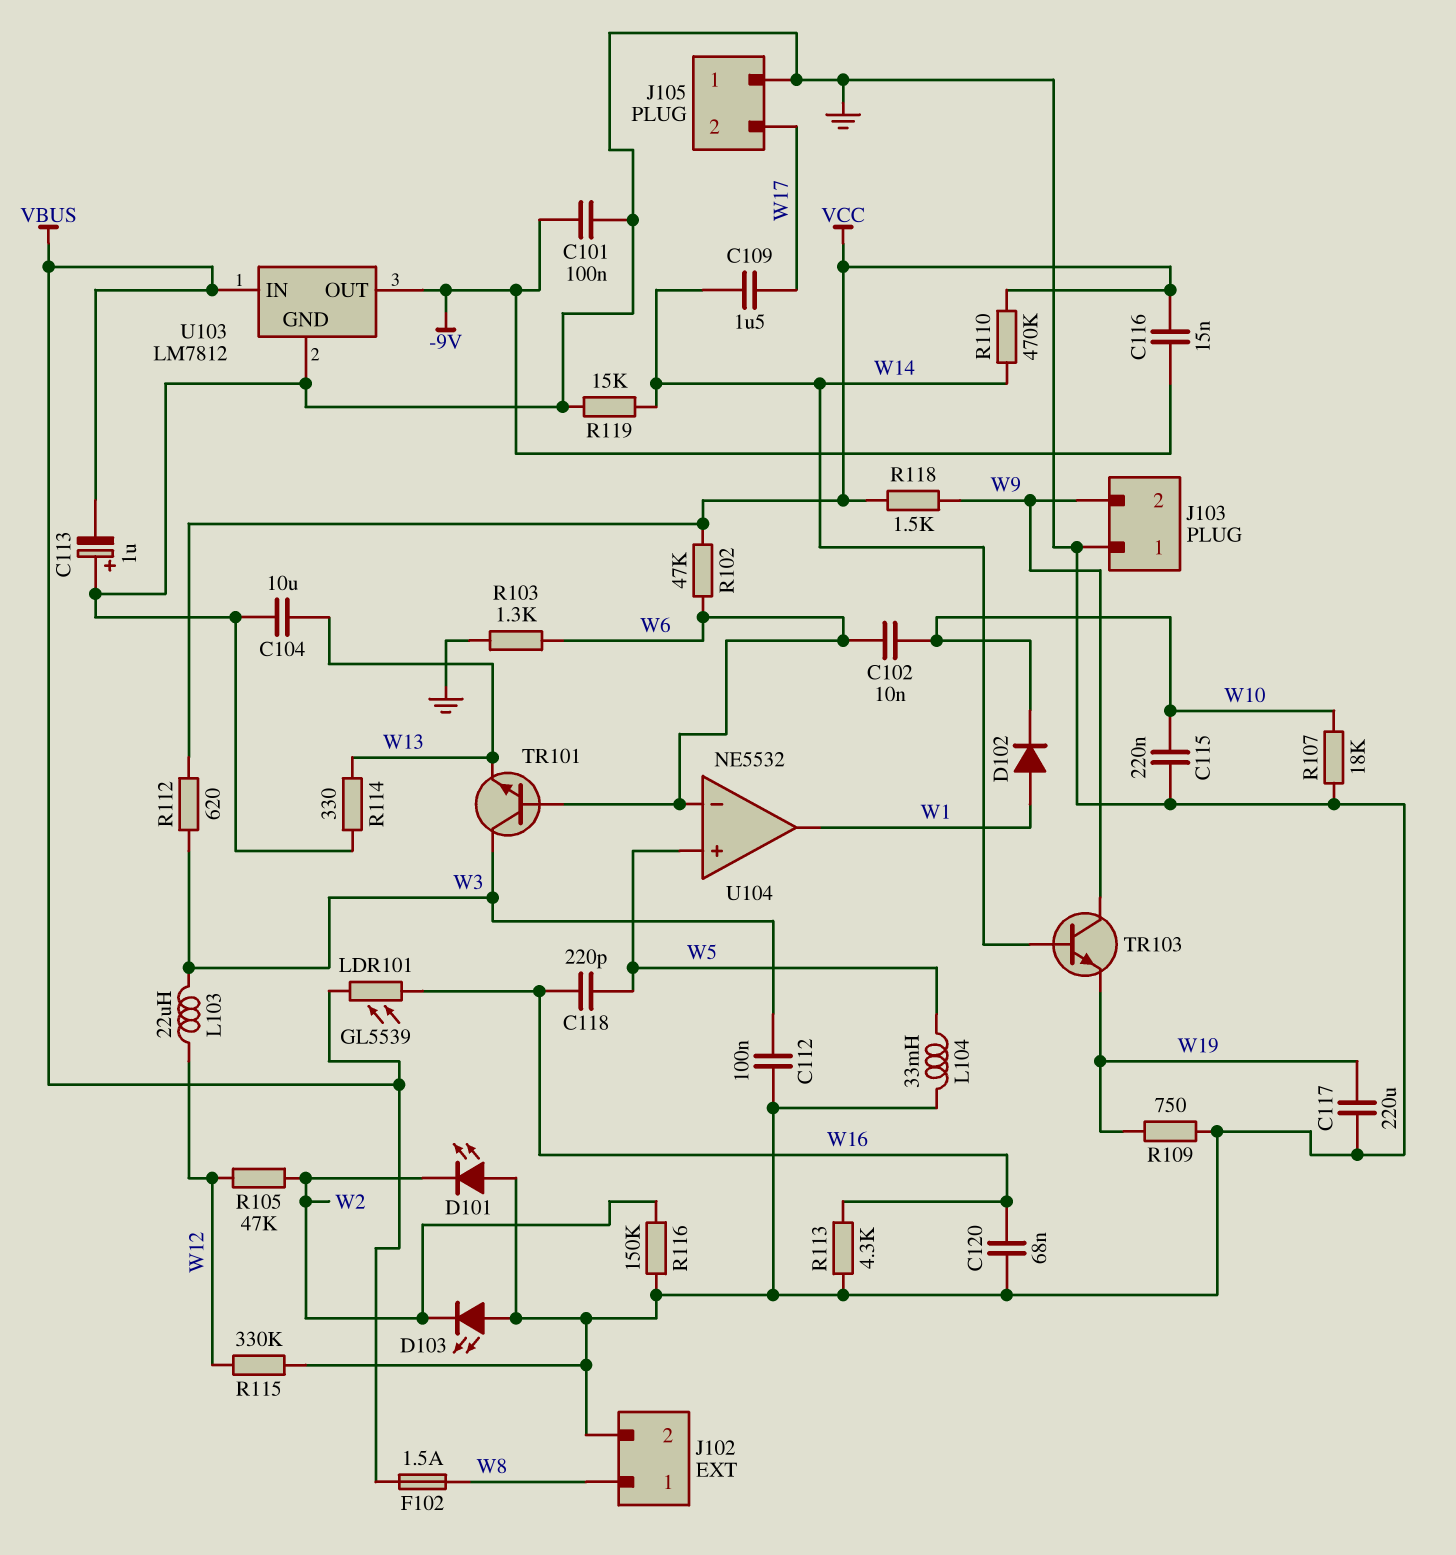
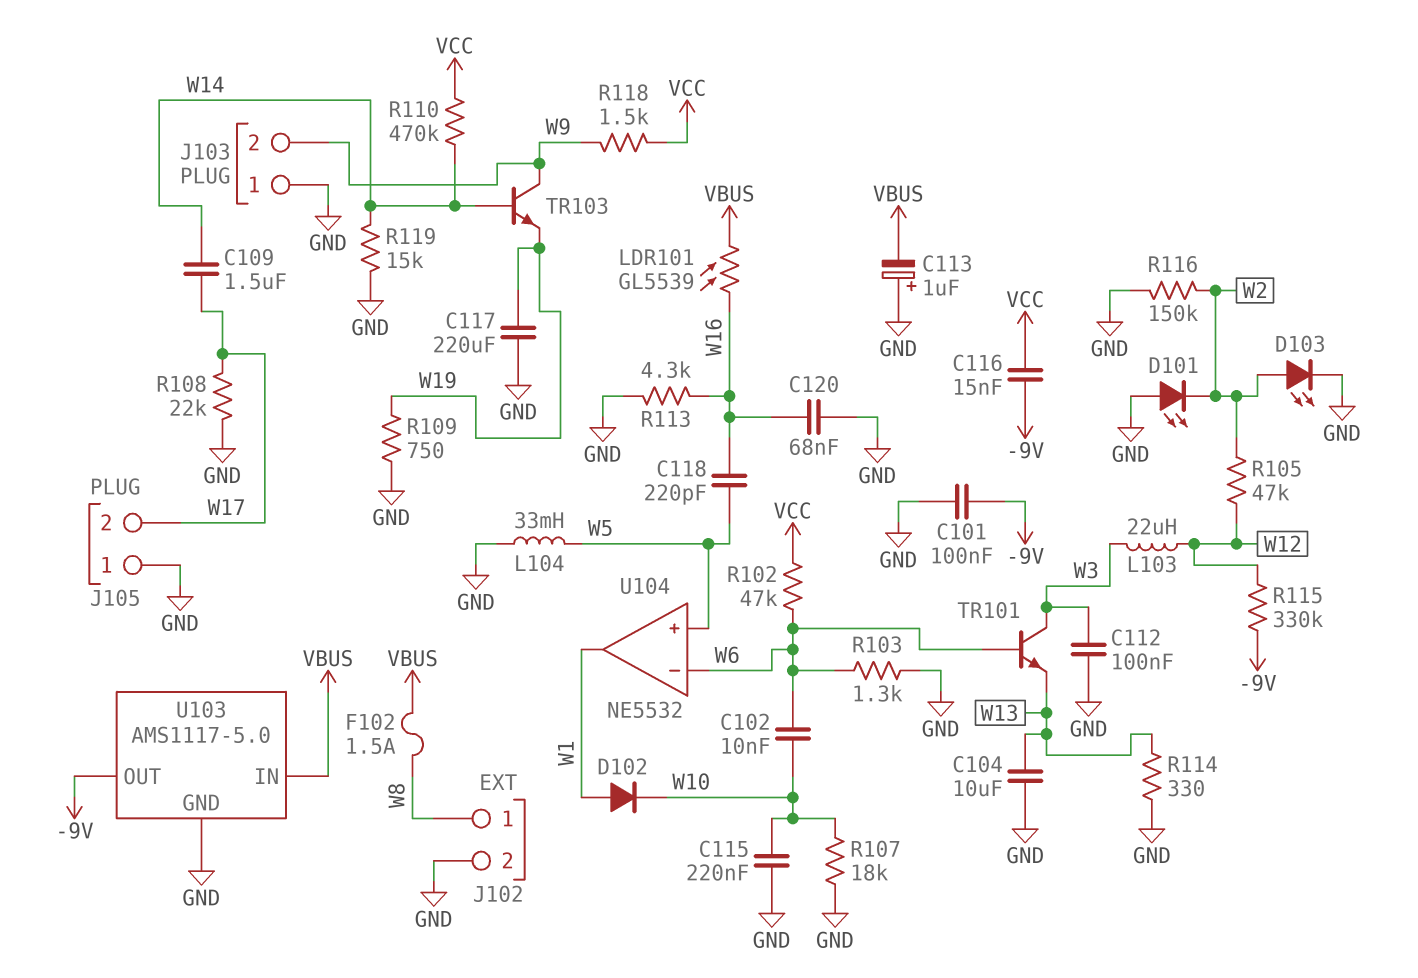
D103: LED (A GND, K W2) -> LED (A W2, K GND)
R108: none -> 22k (GND, W17)
R112: 620 (VCC, W3) -> none
R115: 330k (GND, W12) -> 330k (-9V, W12)
U103: LM7812 -> AMS1117-5.0

